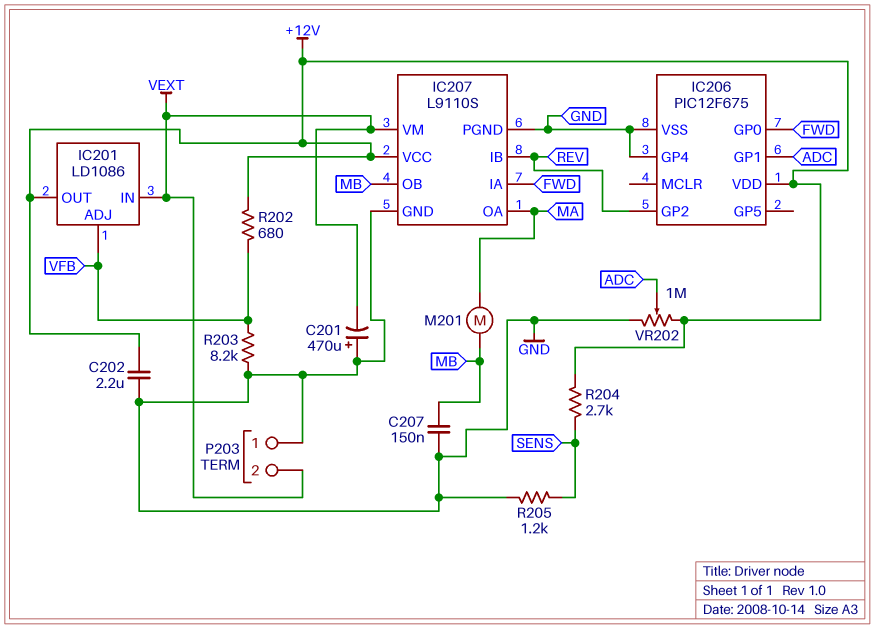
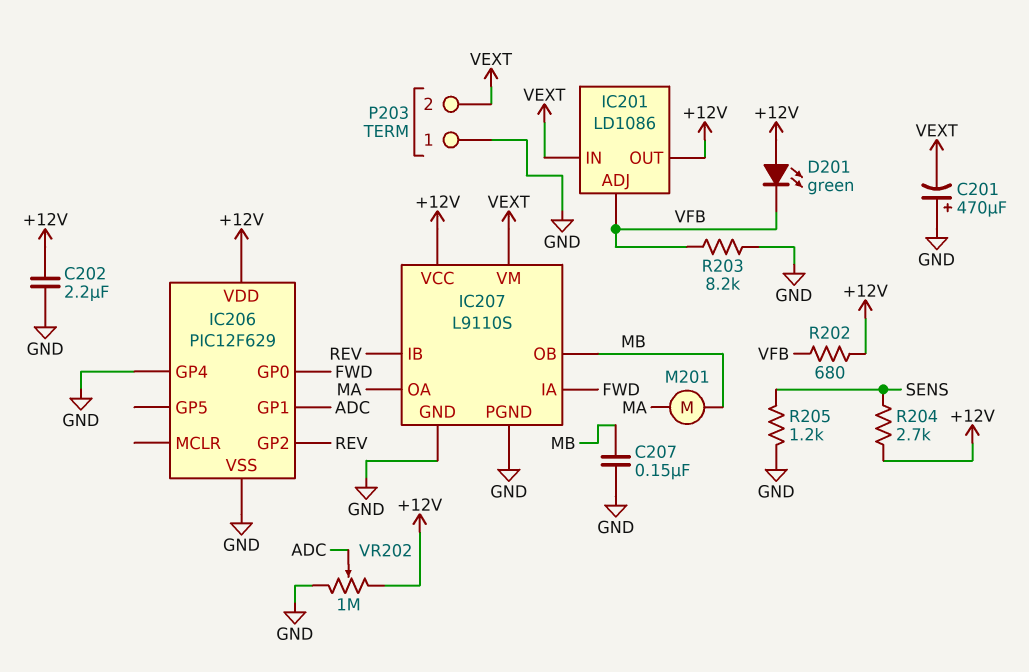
D201: none -> LED green (A +12V, K VFB)
IC206: PIC12F675 -> PIC12F629

